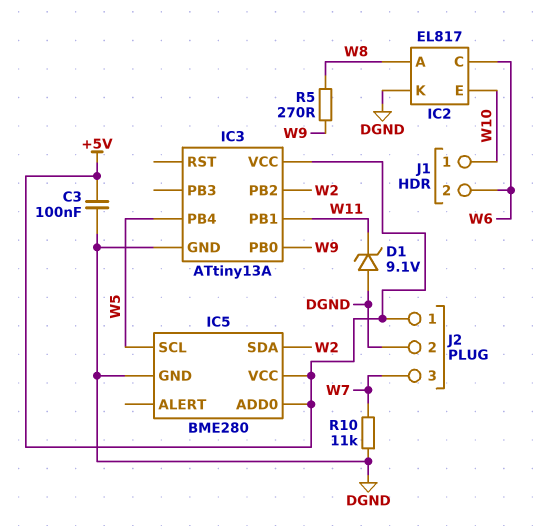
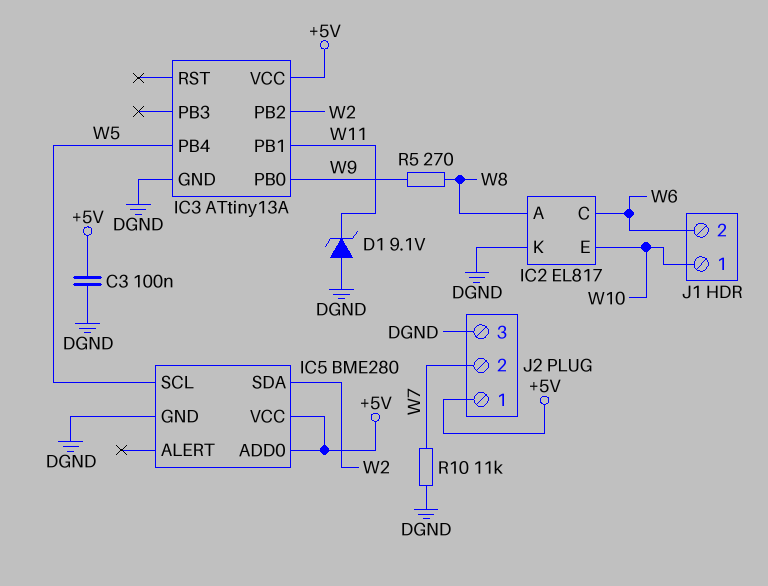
J2 pin 2: DGND -> W7
J2 pin 3: W7 -> DGND

